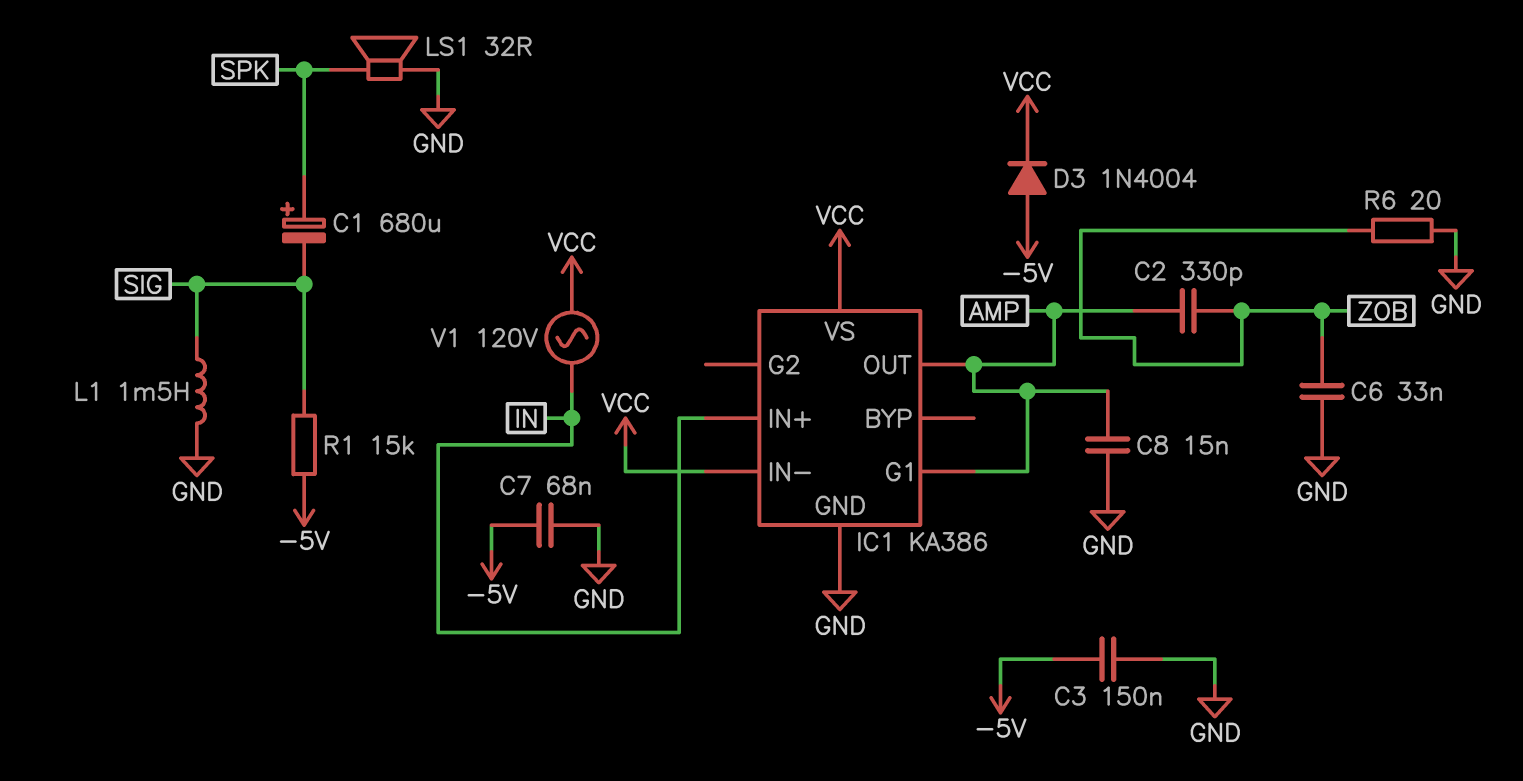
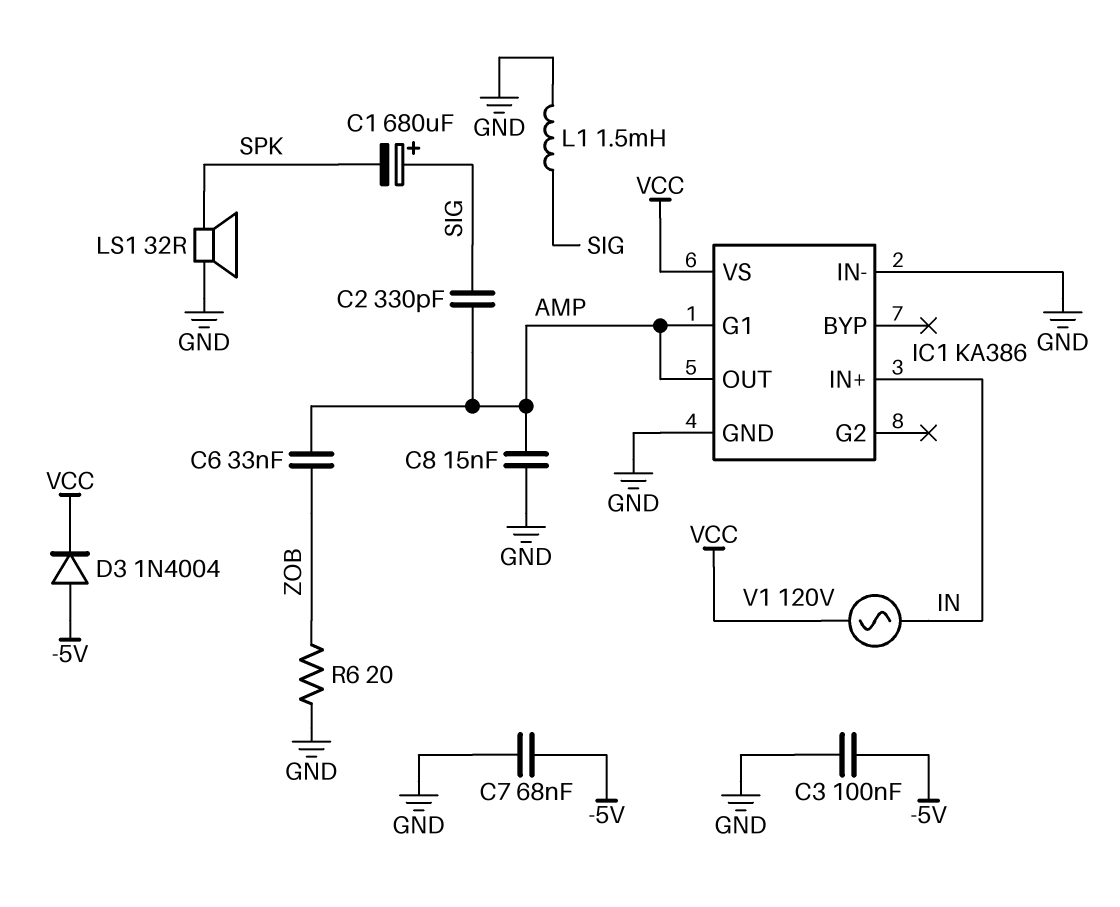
C1: 680uF (plus SPK, minus SIG) -> 680uF (plus SIG, minus SPK)
C2: 330pF (AMP, ZOB) -> 330pF (AMP, SIG)
C3: 150nF (-5V, GND) -> 100nF (-5V, GND)
C6: 33nF (GND, ZOB) -> 33nF (AMP, ZOB)
IC1 pin IN-: VCC -> GND
R1: 15k (-5V, SIG) -> none

